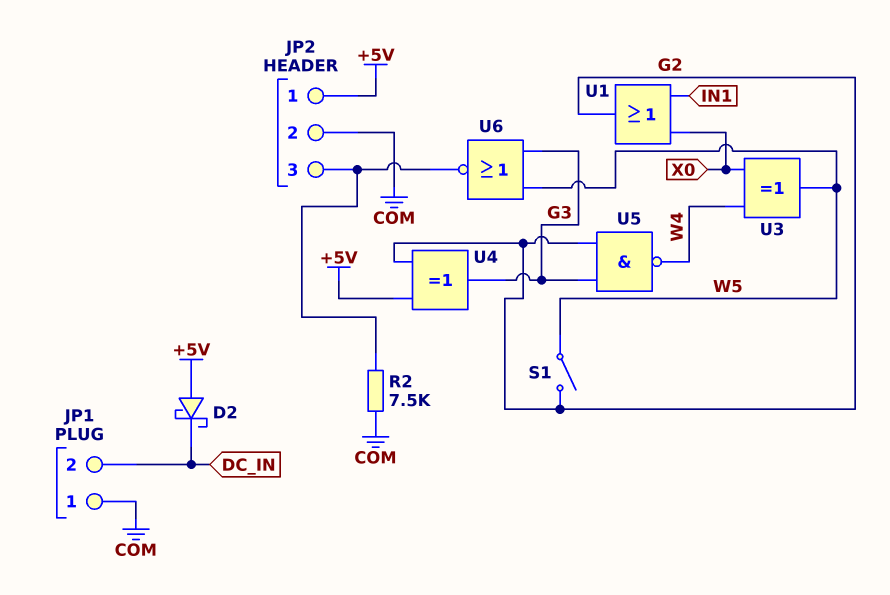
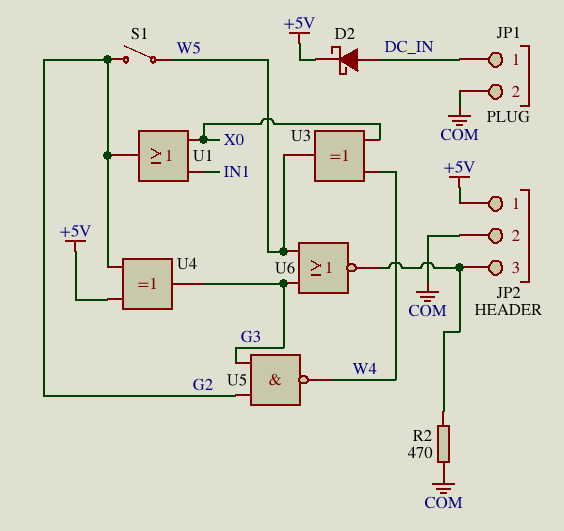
D2: schottky (A +5V, K DC_IN) -> schottky (A DC_IN, K +5V)
JP1 pin 1: COM -> DC_IN
JP1 pin 2: DC_IN -> COM
R2: 7.5k (COM, JP2/3) -> 470 (COM, JP2/3)

